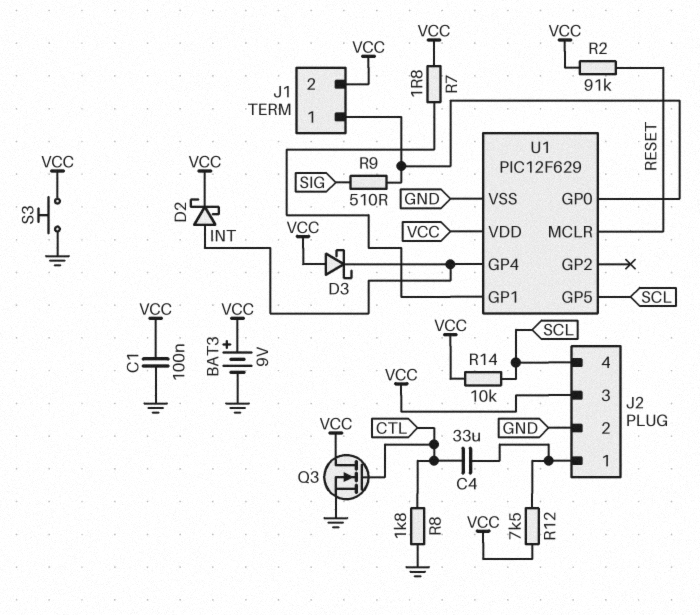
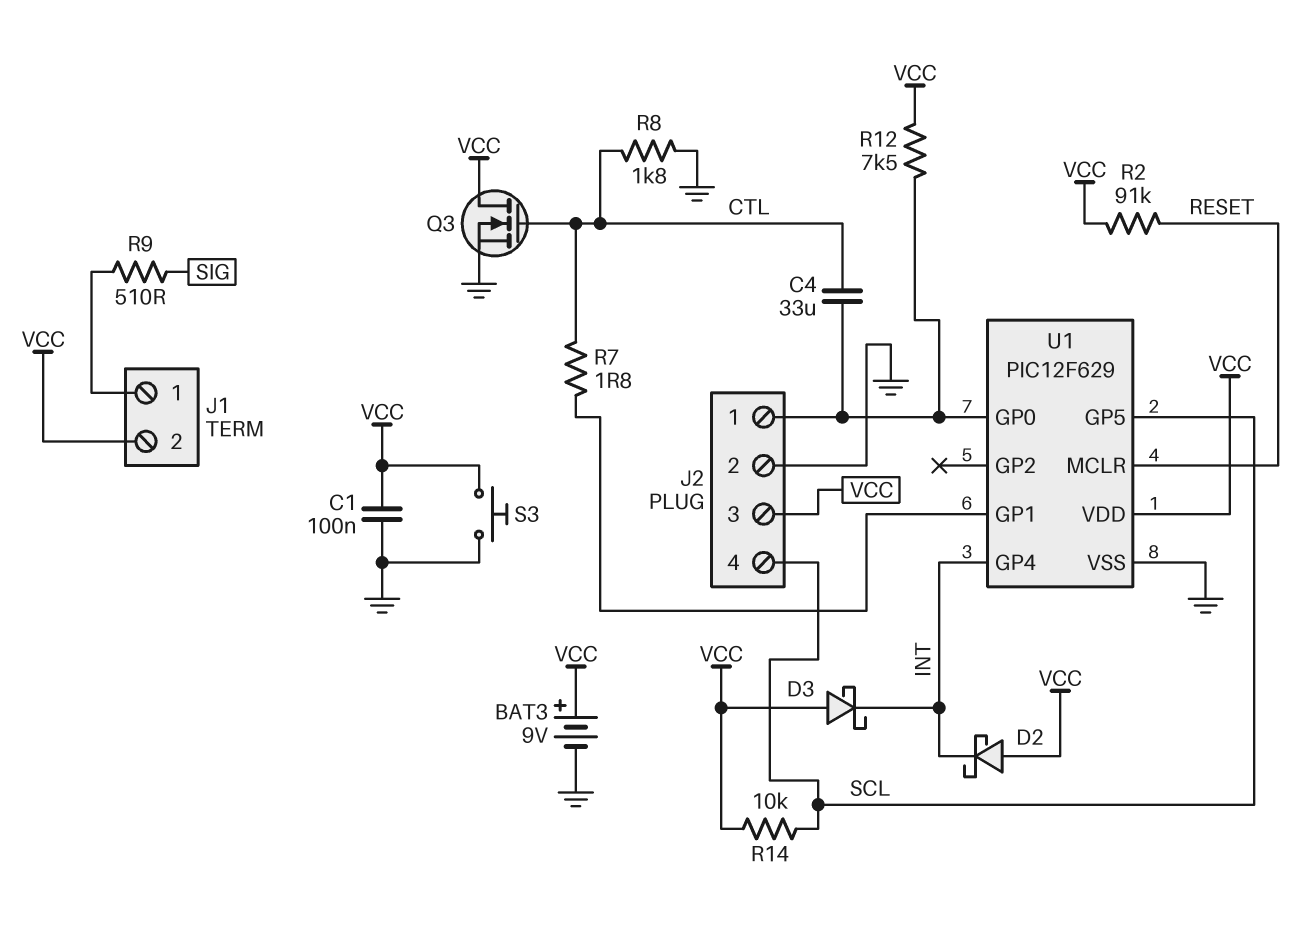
D2: schottky (A INT, K VCC) -> schottky (A VCC, K INT)
R7: 1.8 (U1/GP1, VCC) -> 1.8 (CTL, U1/GP1)
U1 pin GP0: J1/1 -> J2/1

